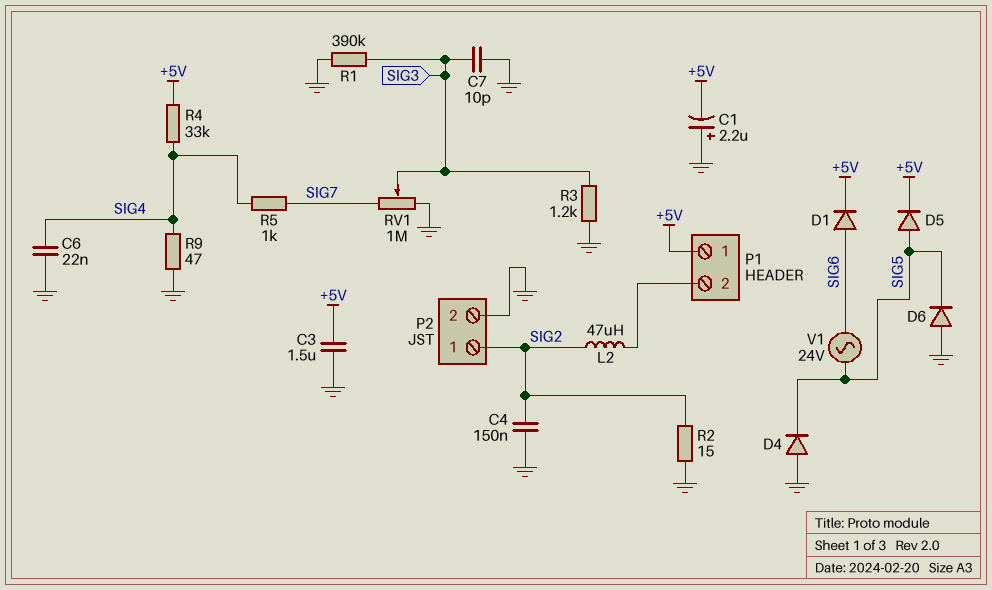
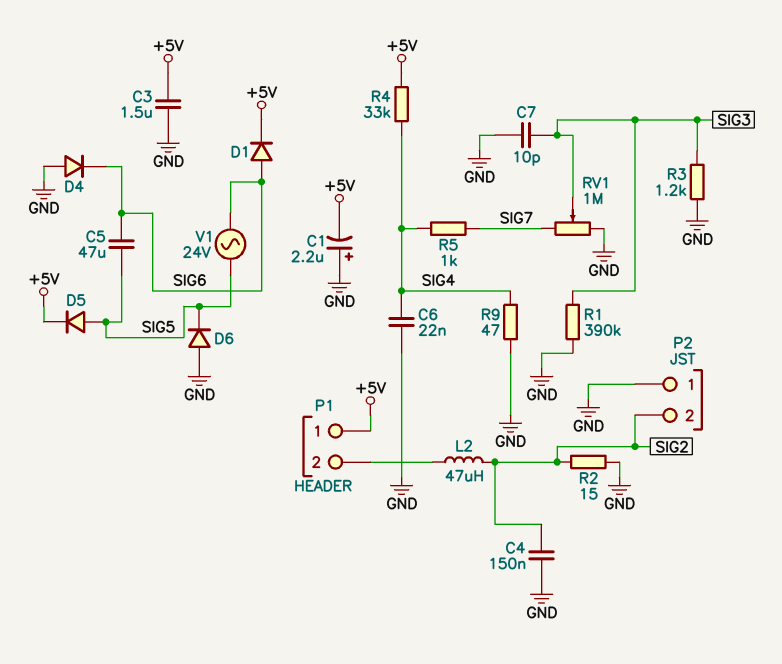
C5: none -> 47uF (SIG5, SIG6)
D4: diode (A GND, K SIG5) -> diode (A GND, K SIG6)
P2 pin 1: SIG2 -> GND
P2 pin 2: GND -> SIG2

